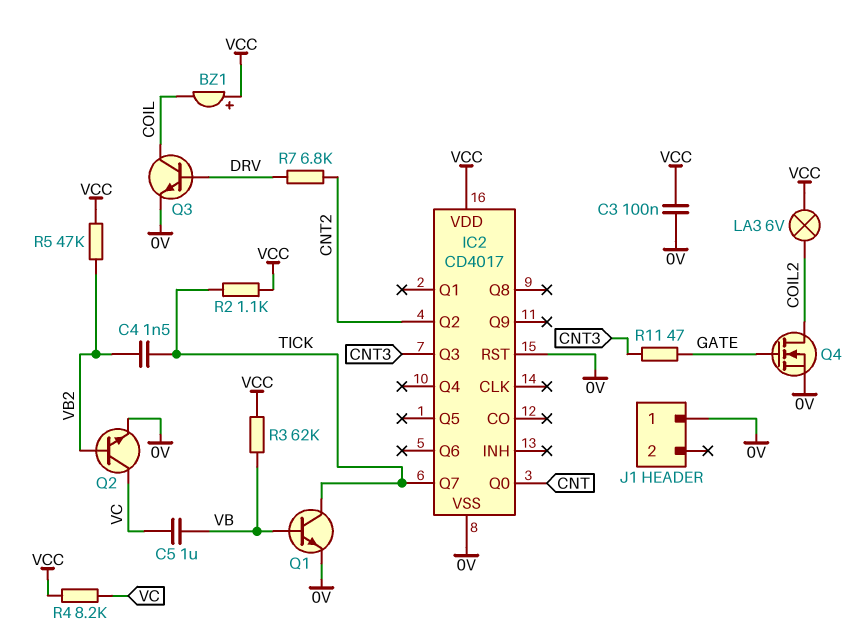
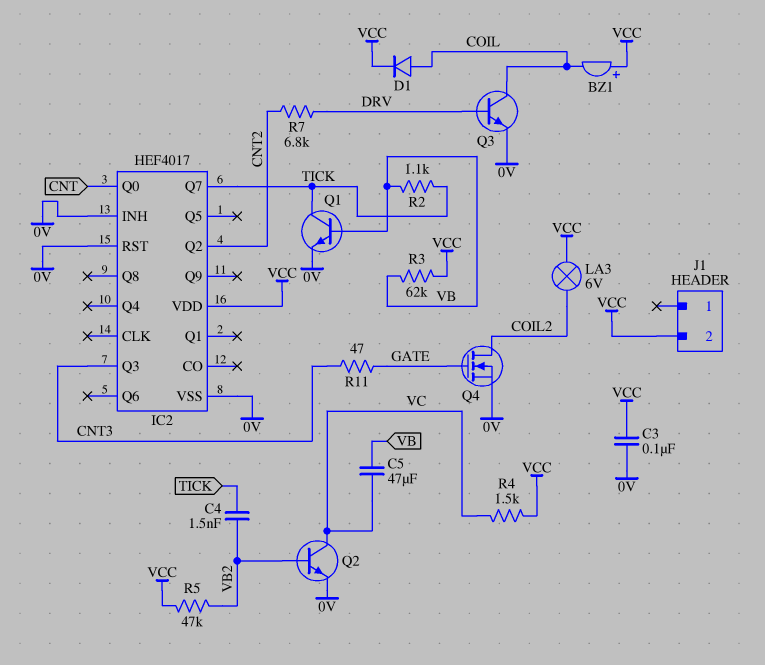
C5: 1uF (VB, VC) -> 47uF (VB, VC)
D1: none -> diode (A COIL, K VCC)
IC2: CD4017 -> HEF4017
IC2 pin INH: none -> 0V
J1 pin 1: 0V -> none
J1 pin 2: none -> VCC
R2: 1.1k (TICK, VCC) -> 1.1k (TICK, VB)
R4: 8.2k (VC, VCC) -> 1.5k (VC, VCC)

